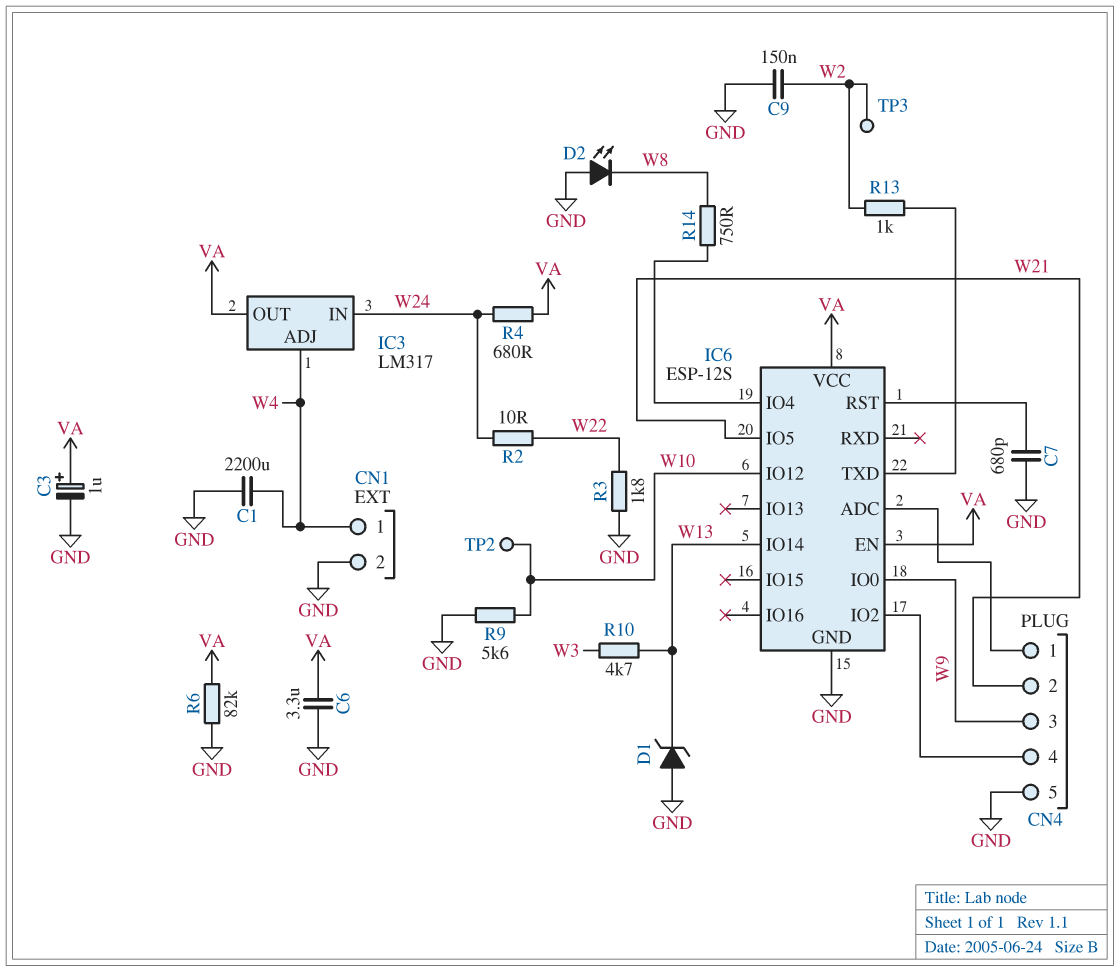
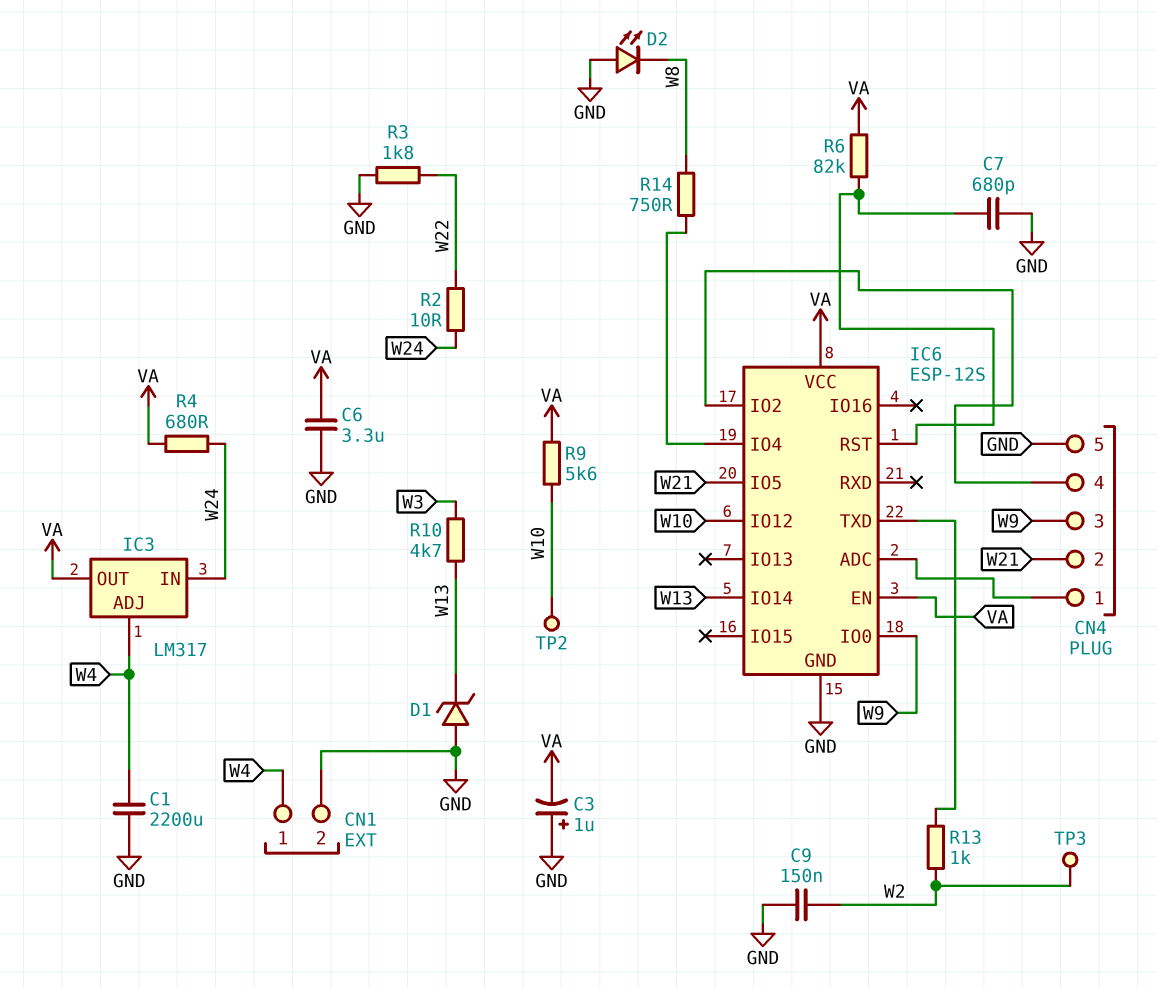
C3: 1uF (plus VA, minus GND) -> 1uF (plus GND, minus VA)
R6: 82k (GND, VA) -> 82k (IC6/RST, VA)
R9: 5.6k (GND, W10) -> 5.6k (VA, W10)

